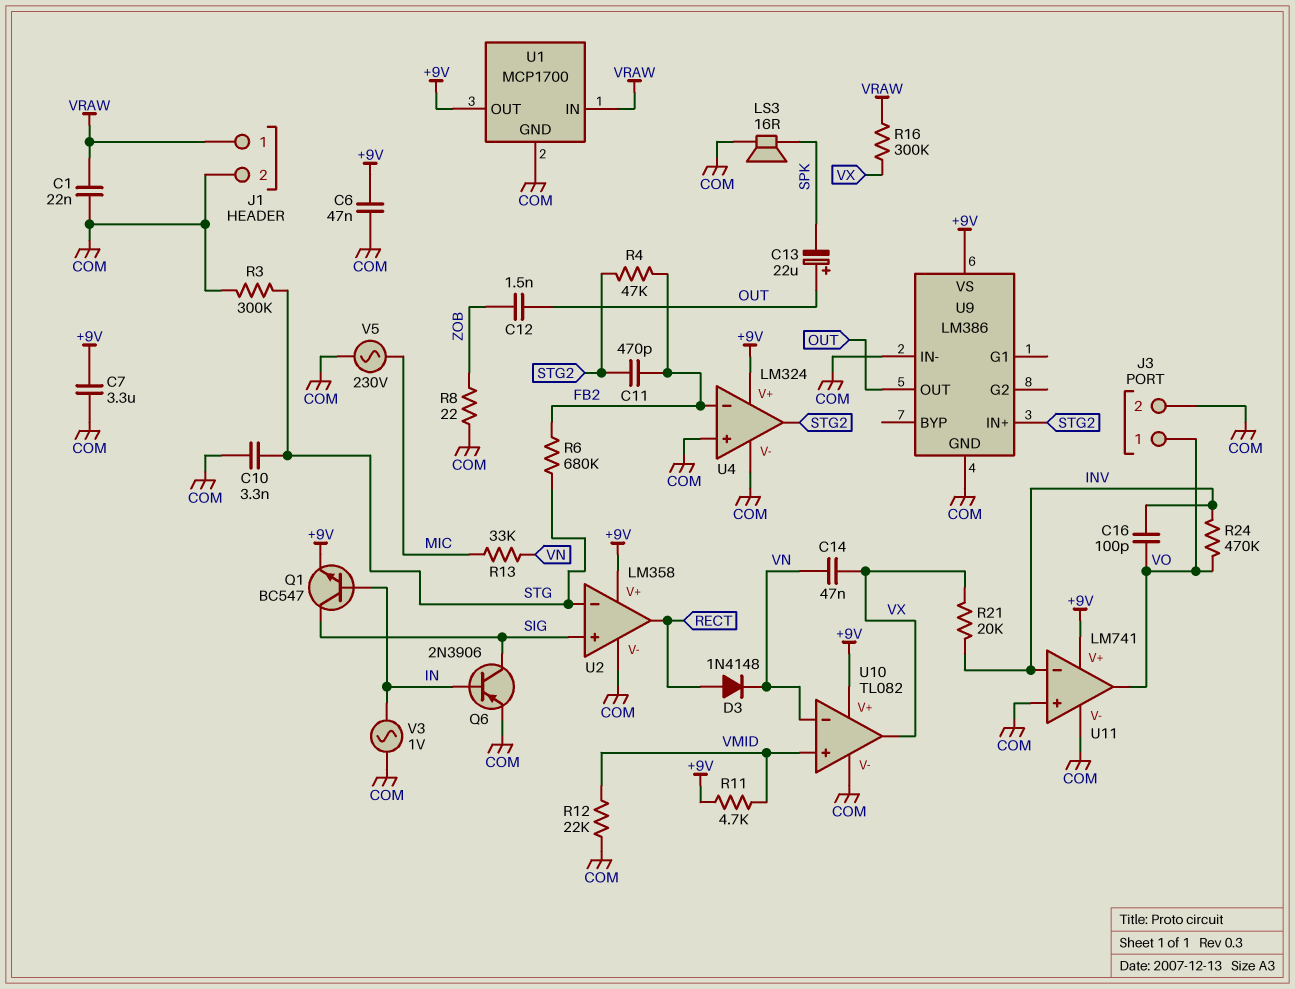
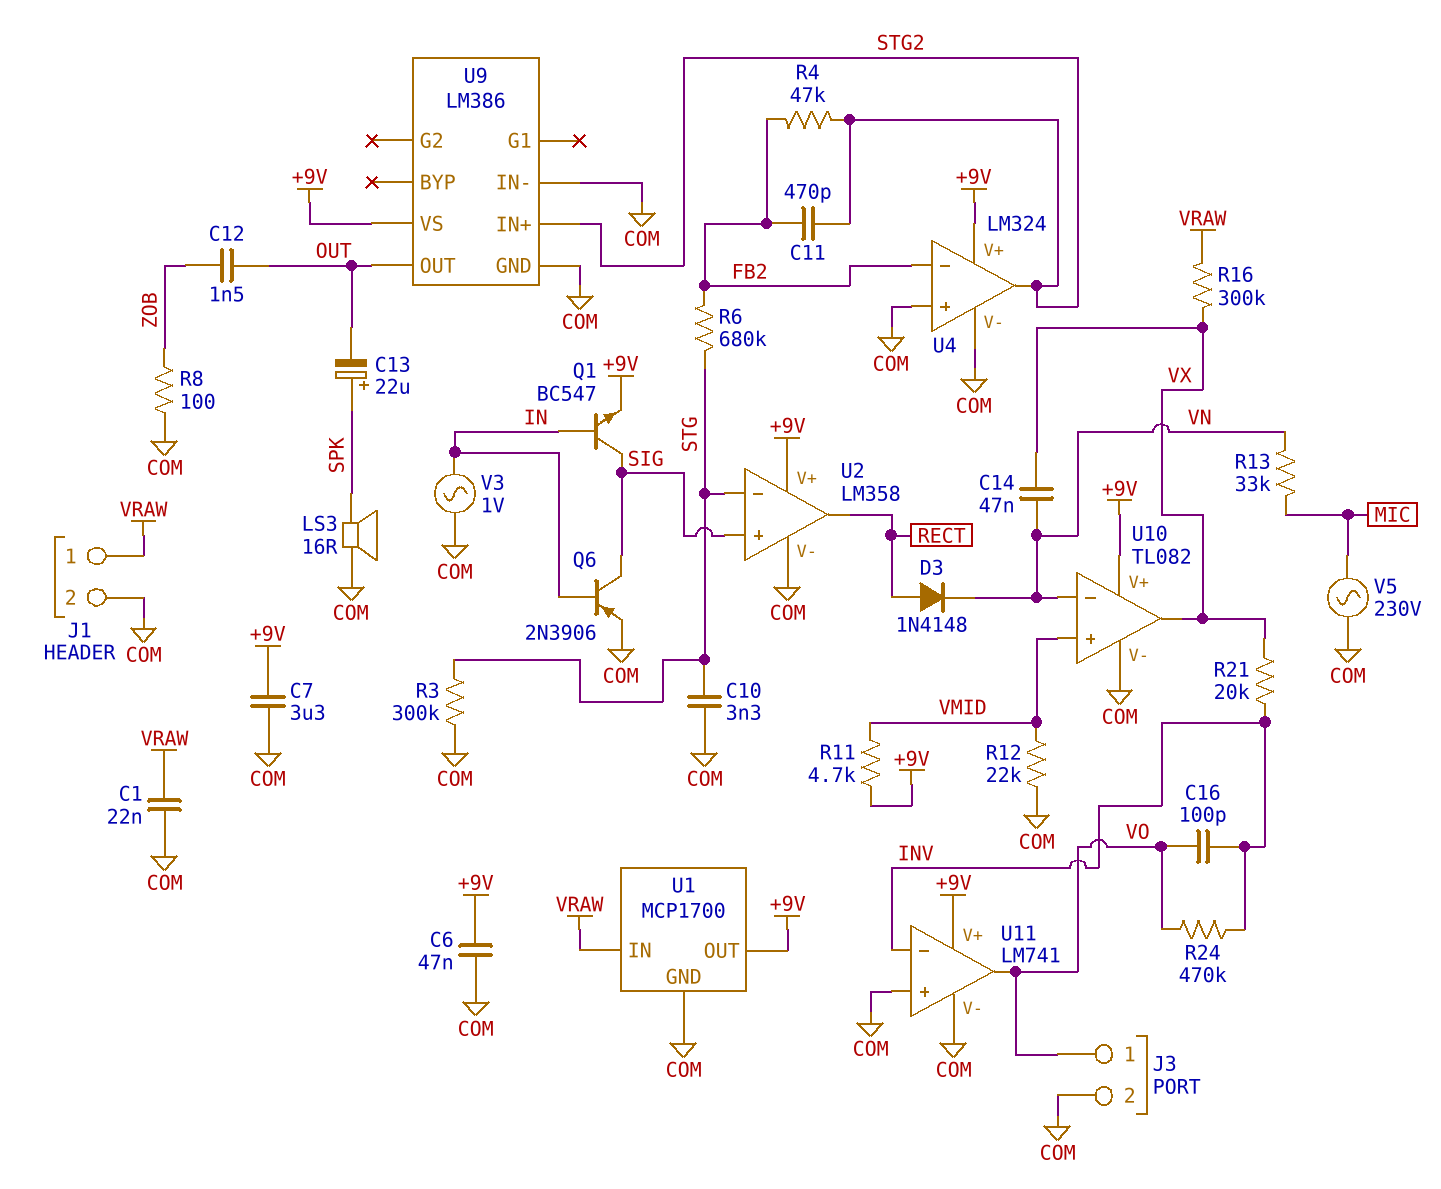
C13: 22uF (plus OUT, minus SPK) -> 22uF (plus SPK, minus OUT)
R8: 22 (COM, ZOB) -> 100 (COM, ZOB)

